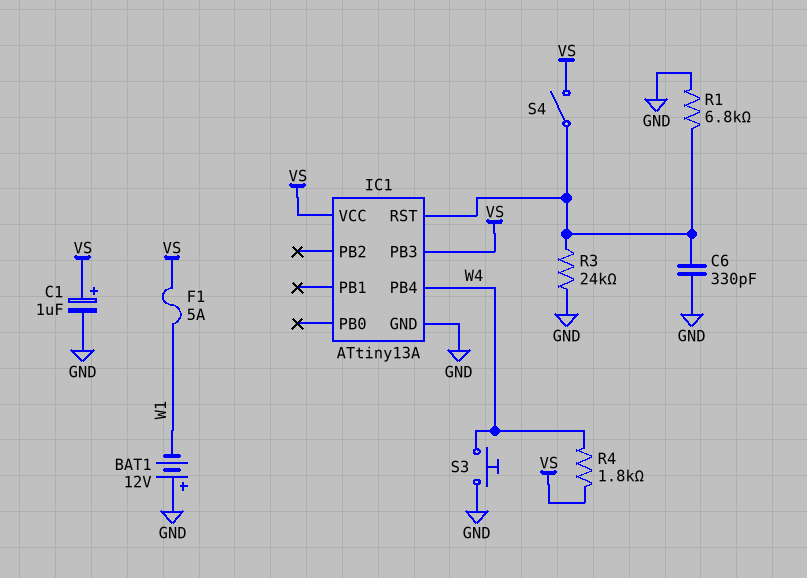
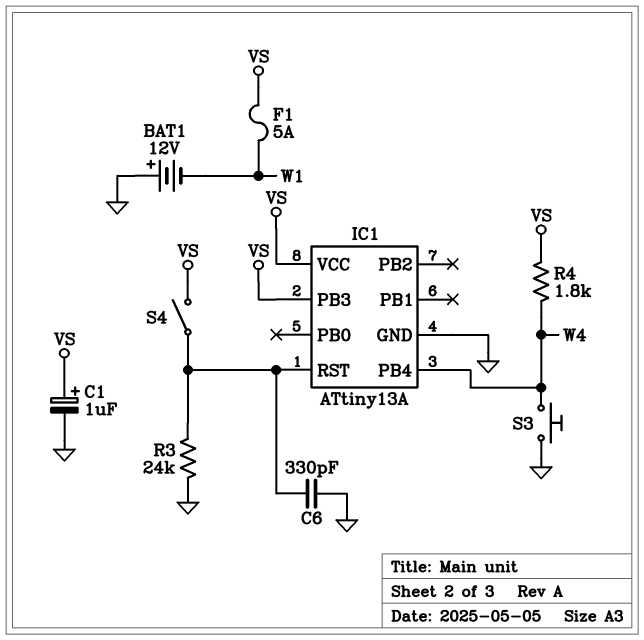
R1: 6.8k (GND, IC1/RST) -> none

